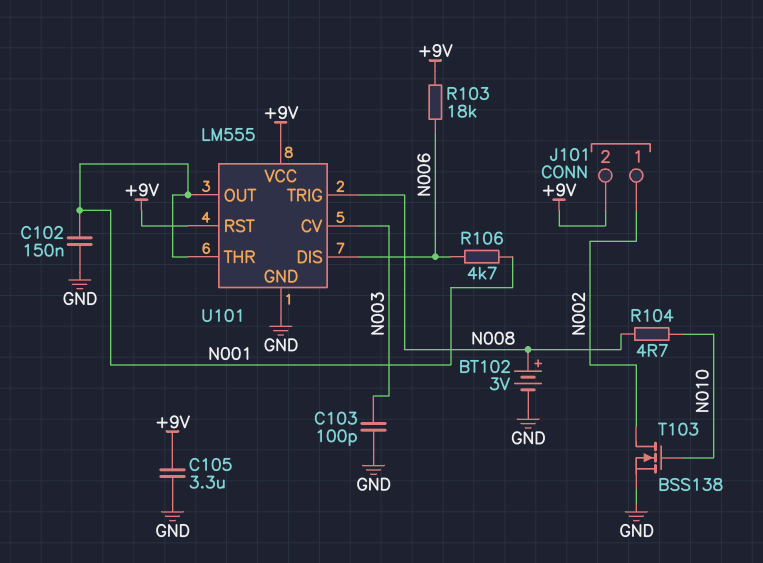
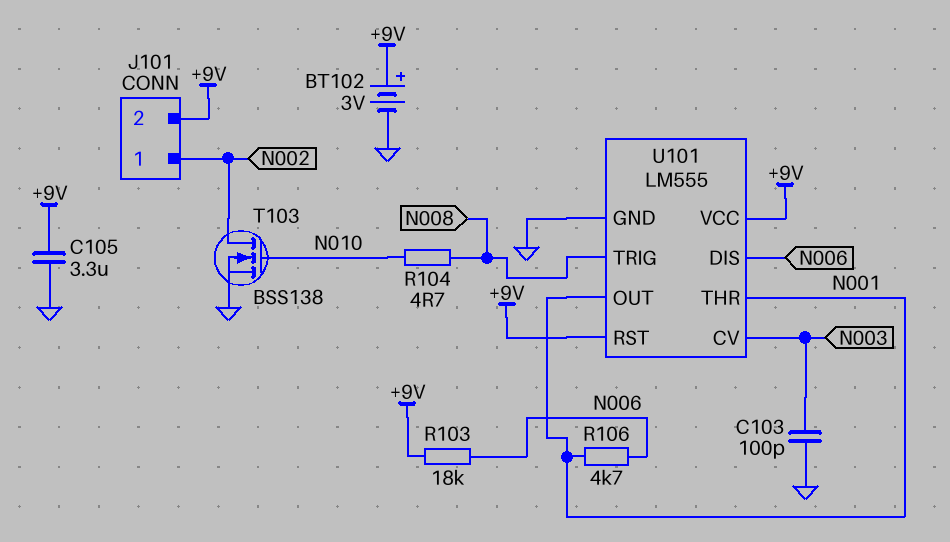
BT102: 3V (plus N008, minus GND) -> 3V (plus +9V, minus GND)
C102: 150nF (GND, N001) -> none

